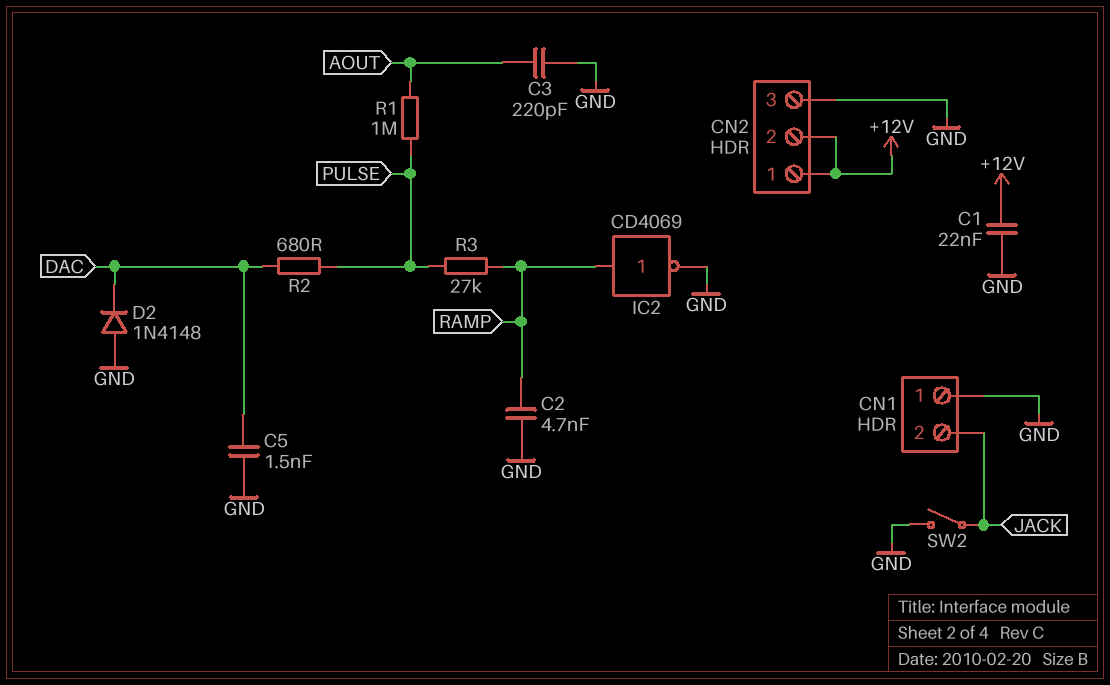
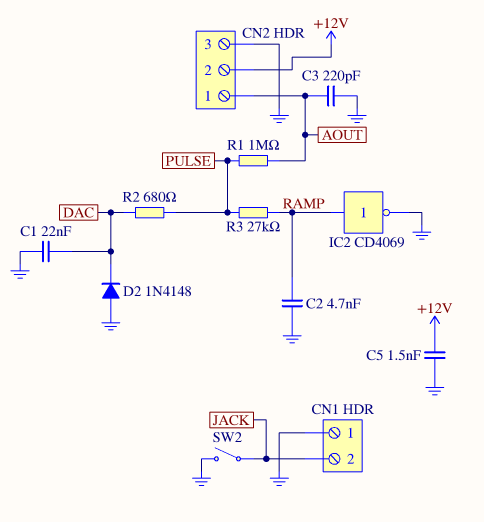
C1: 22nF (+12V, GND) -> 22nF (DAC, GND)
C5: 1.5nF (DAC, GND) -> 1.5nF (+12V, GND)
CN2 pin 1: +12V -> AOUT

